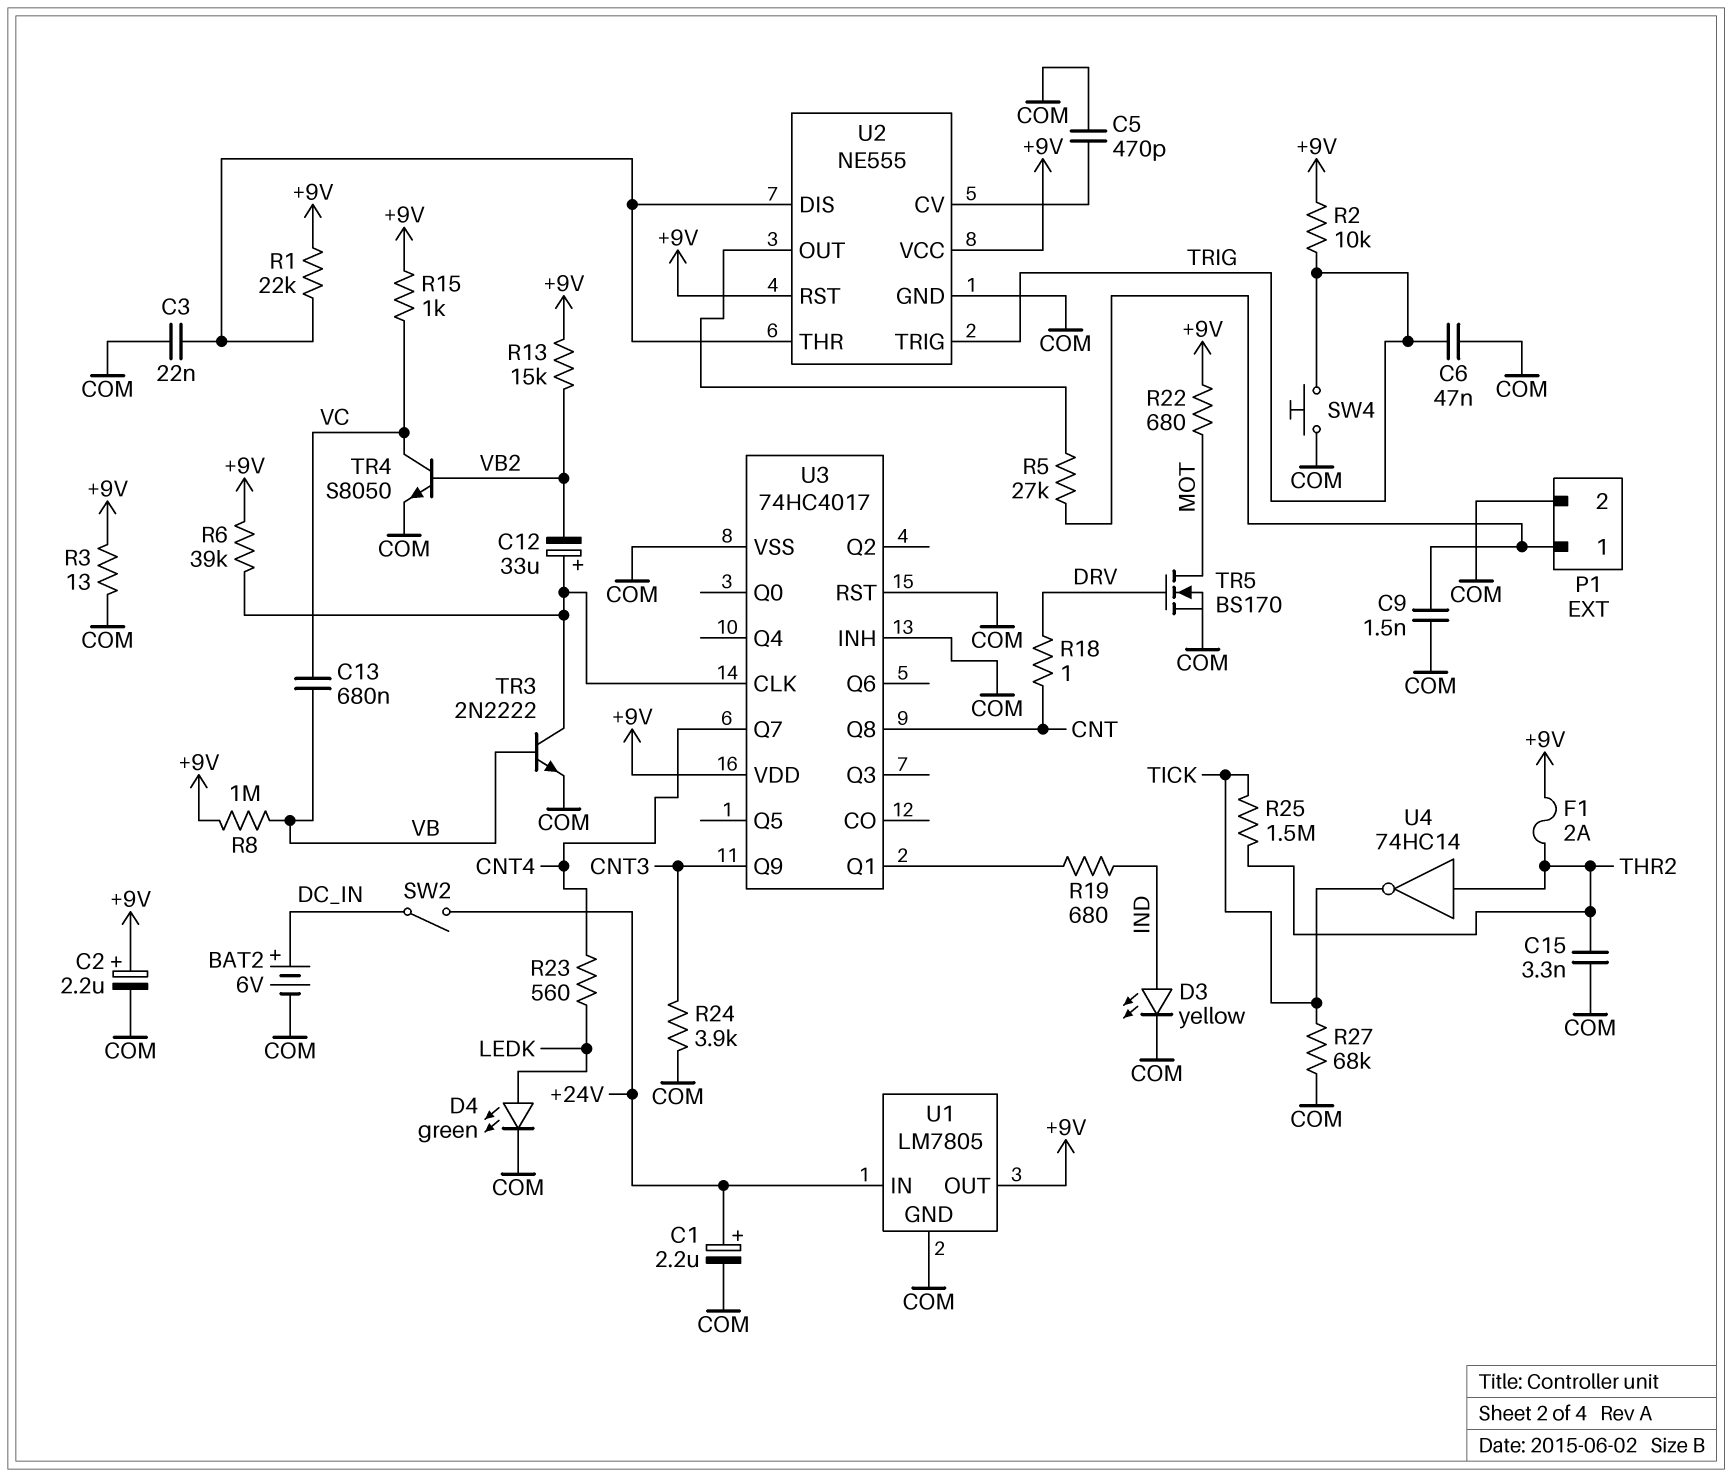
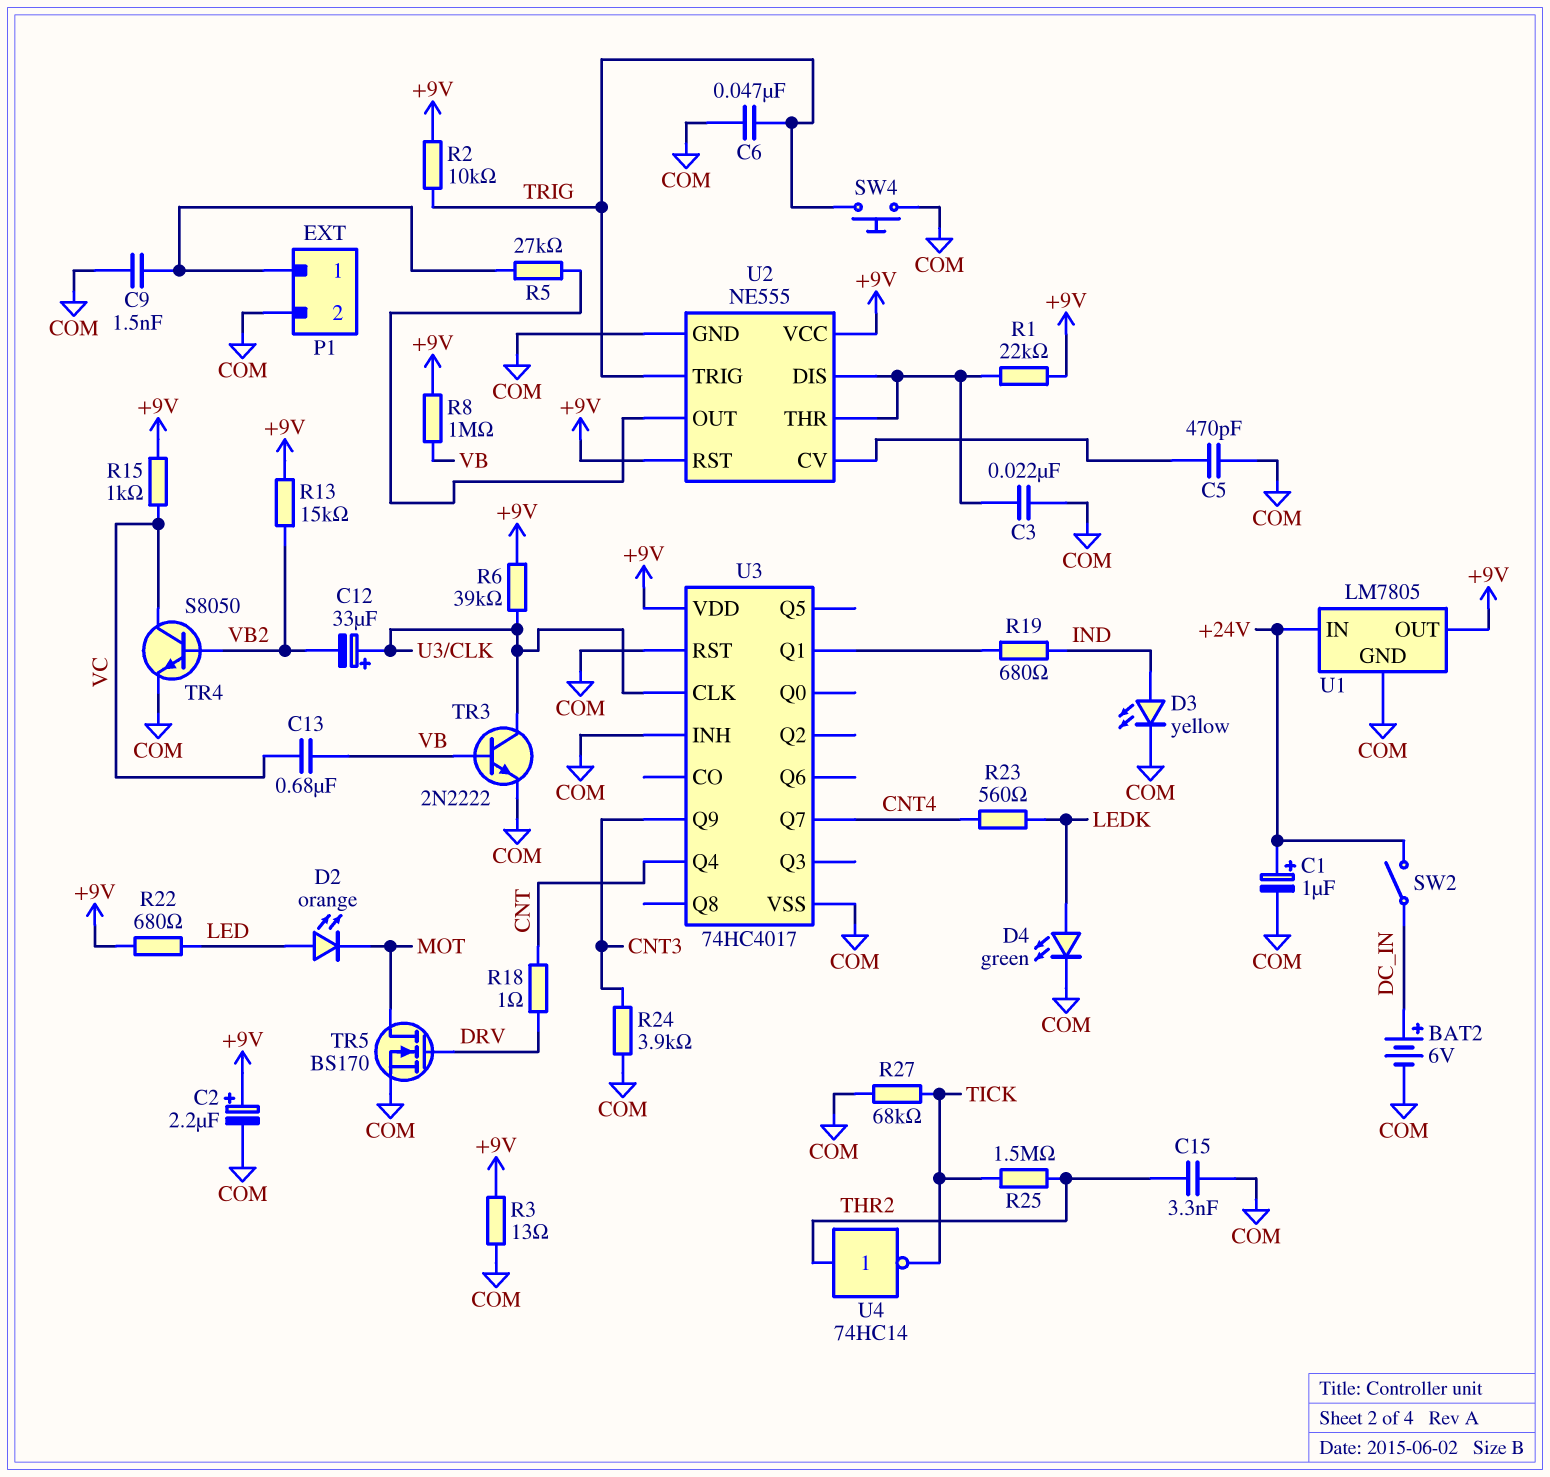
C1: 2.2uF (plus +24V, minus COM) -> 1uF (plus +24V, minus COM)
D2: none -> LED orange (A LED, K MOT)
F1: 2A (+9V, THR2) -> none
R22: 680 (+9V, MOT) -> 680 (+9V, LED)
U3 pin Q4: none -> CNT
U3 pin Q8: CNT -> none

